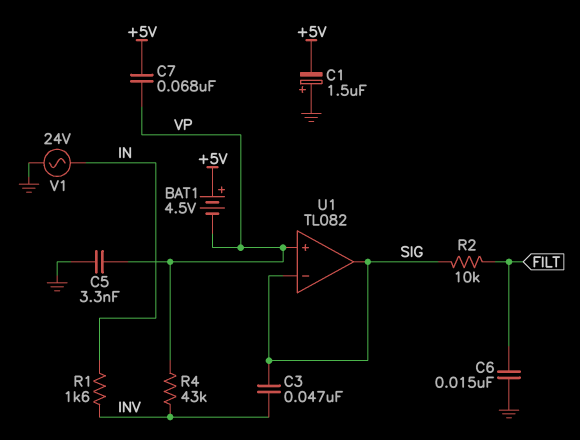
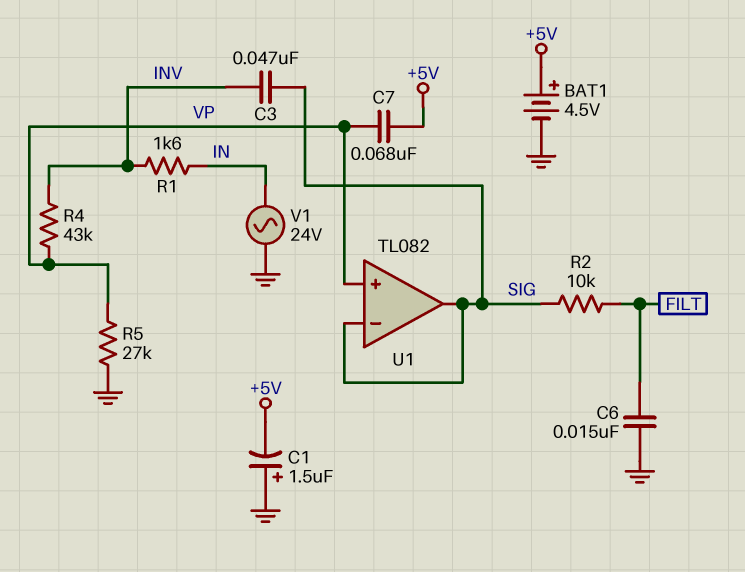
BAT1: 4.5V (plus +5V, minus VP) -> 4.5V (plus +5V, minus GND)
C5: 3.3nF (GND, VP) -> none
R5: none -> 27k (GND, VP)

